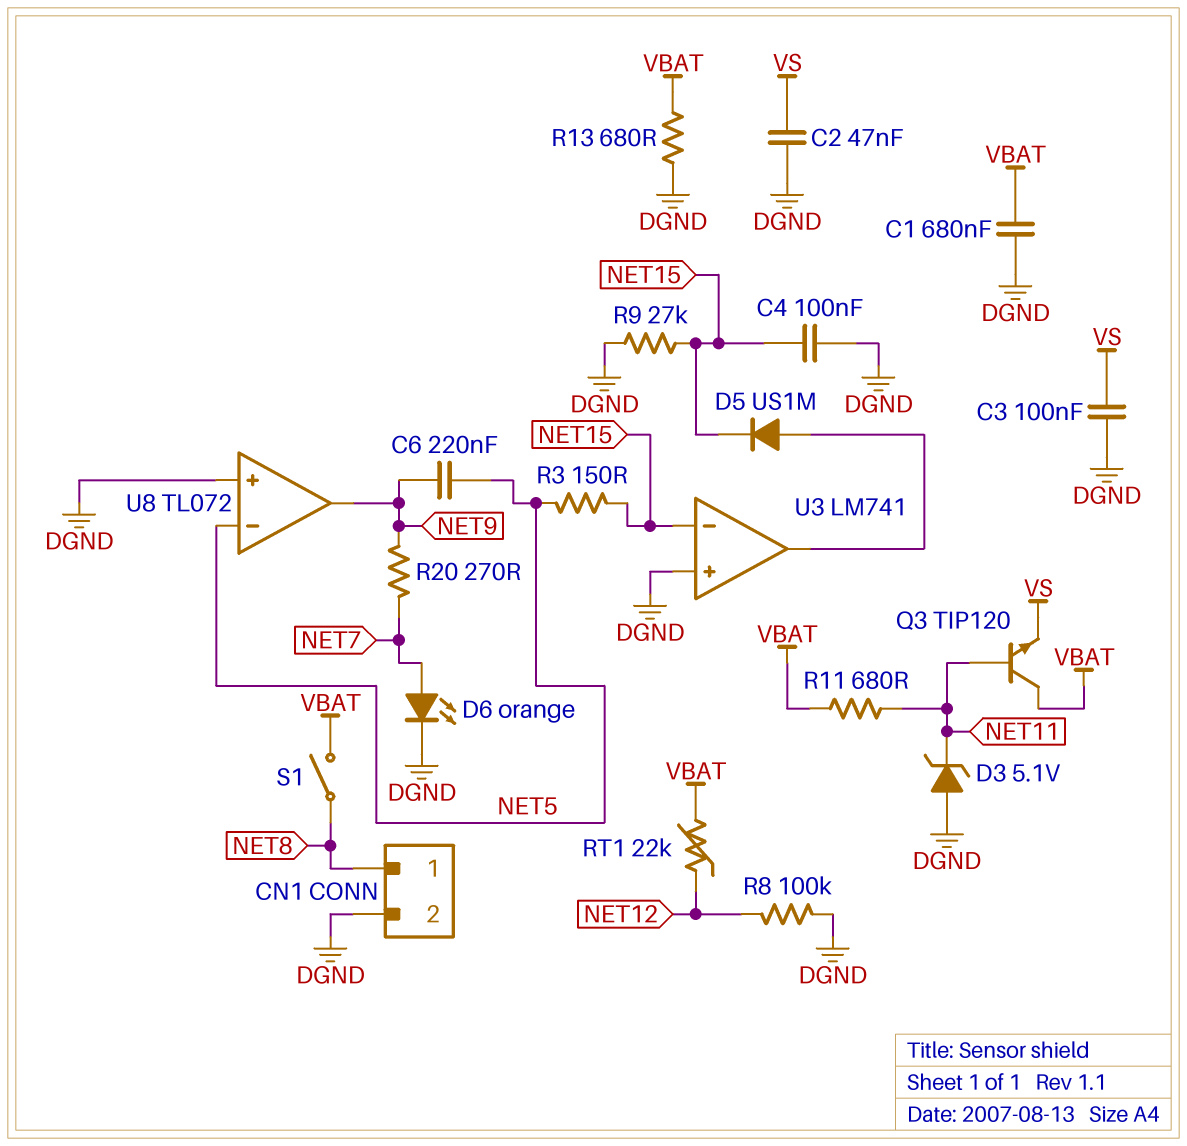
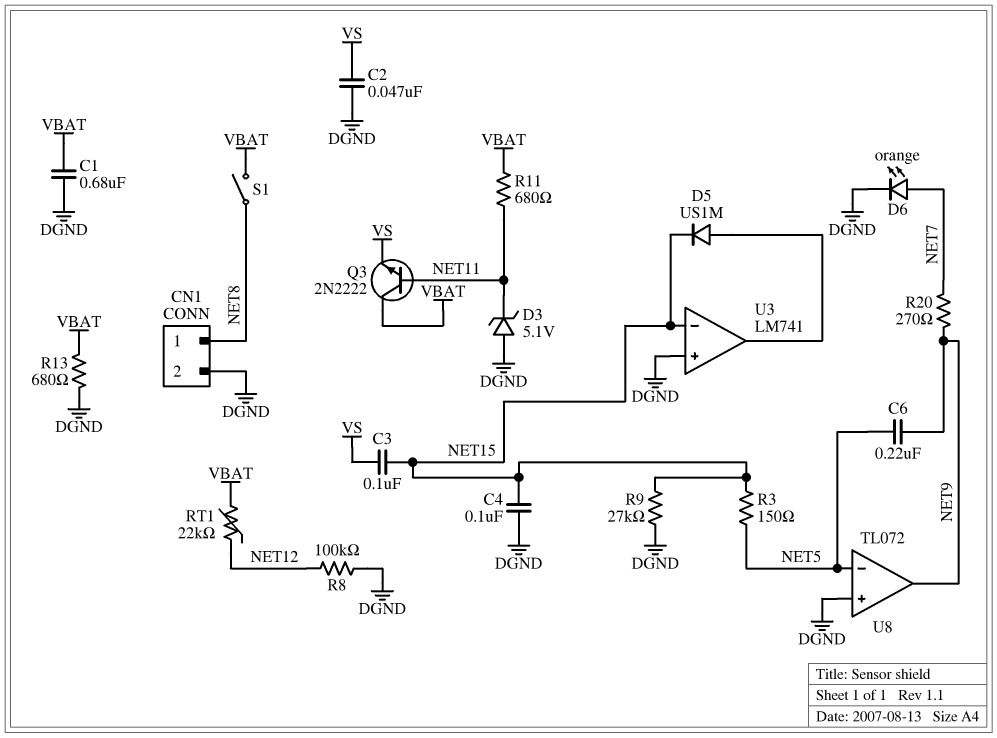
C3: 100nF (DGND, VS) -> 100nF (NET15, VS)
Q3: NPN TIP120 (B NET11, C VBAT, E VS) -> NPN 2N2222 (B NET11, C VBAT, E VS)

